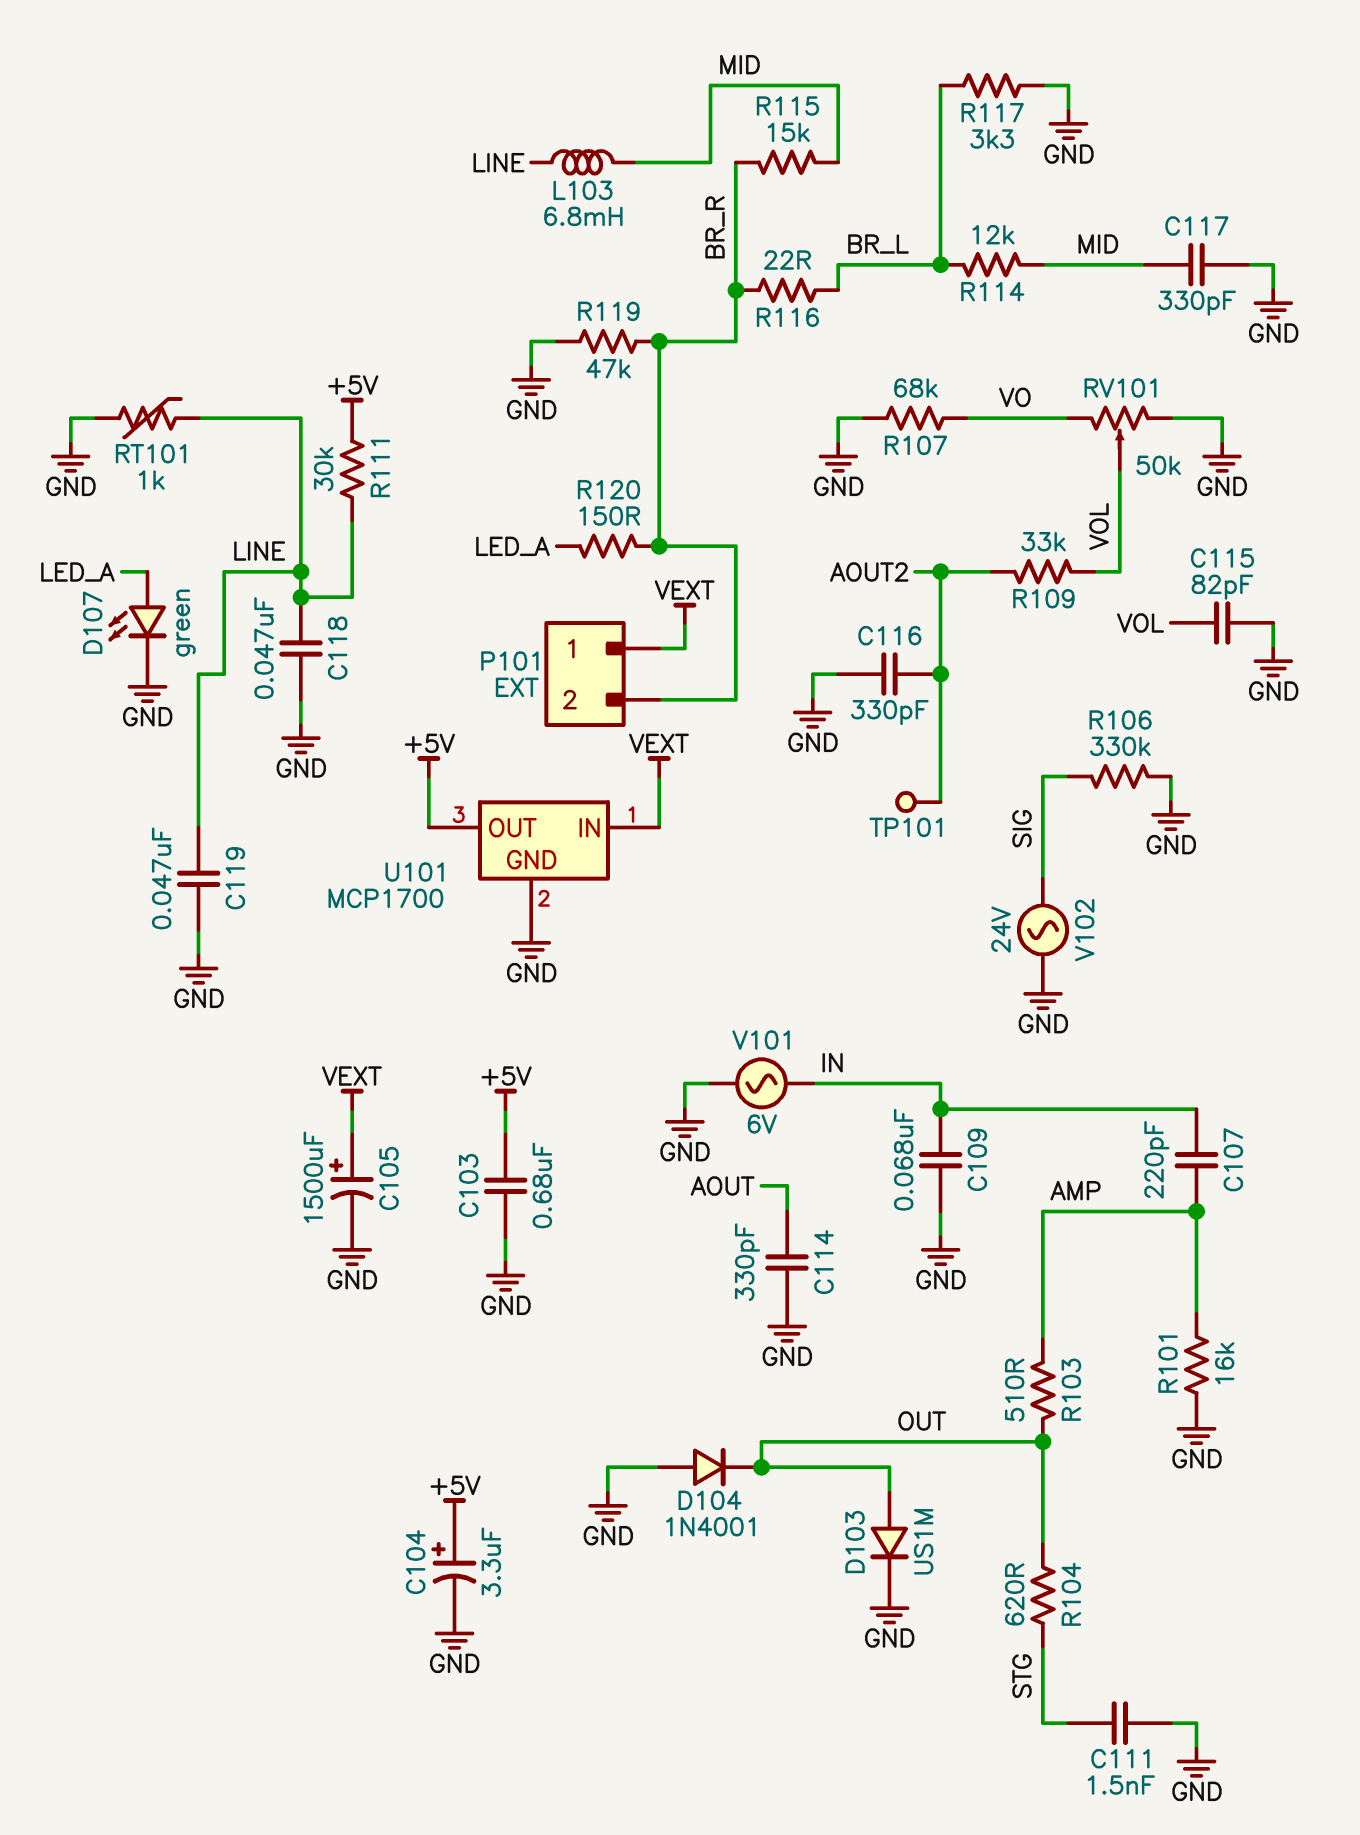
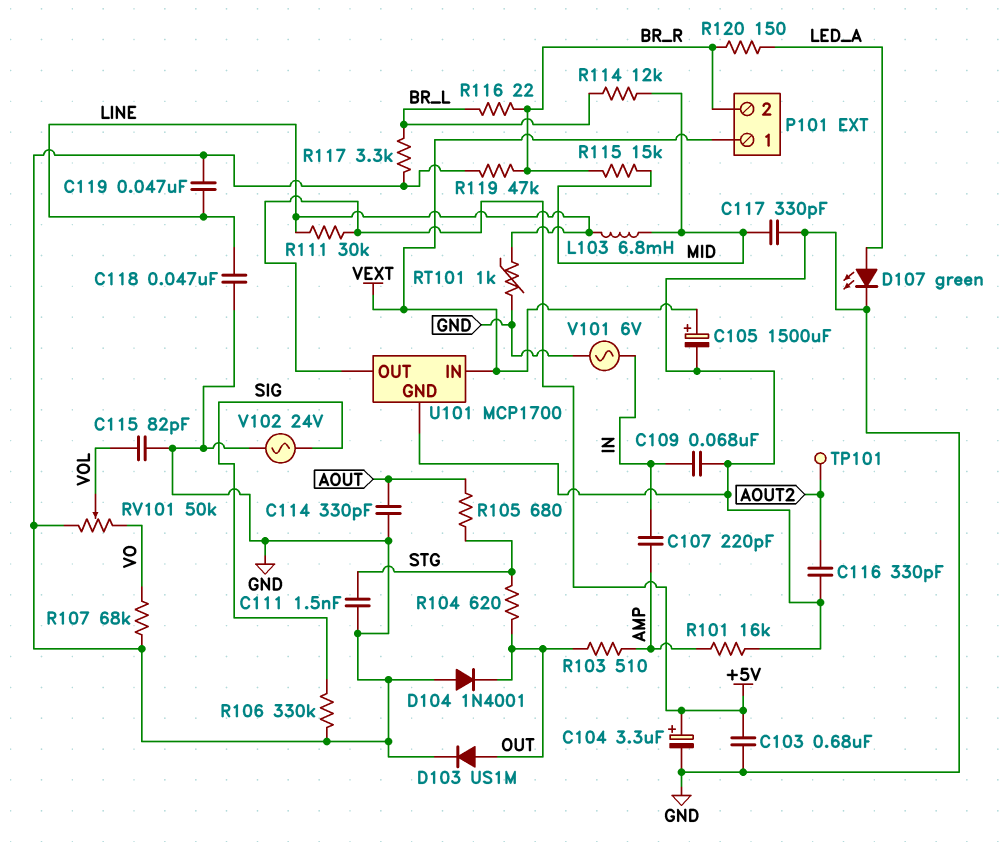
R105: none -> 680 (AOUT, STG)
R109: 33k (AOUT2, VOL) -> none

